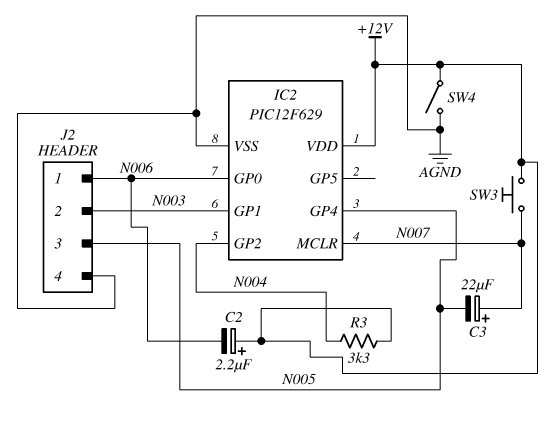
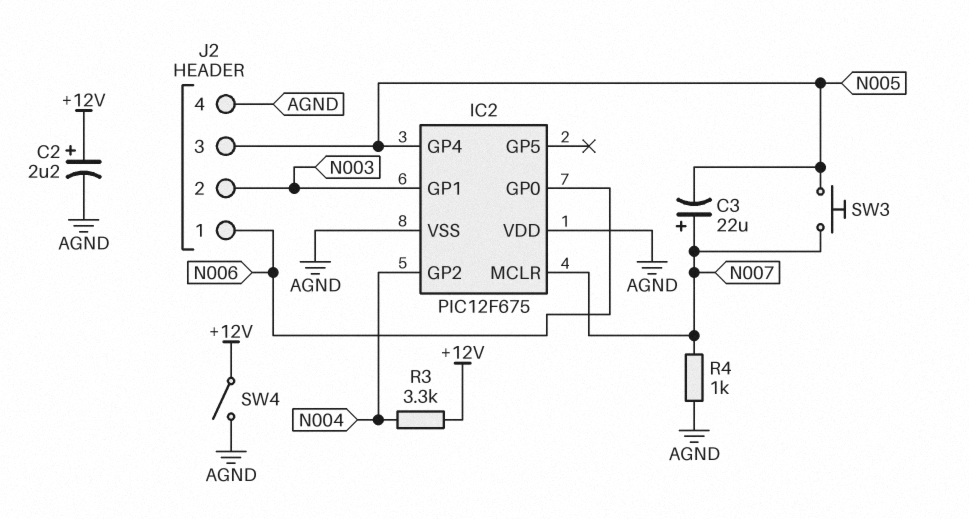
C2: 2.2uF (plus +12V, minus N006) -> 2.2uF (plus +12V, minus AGND)
IC2: PIC12F629 -> PIC12F675
IC2 pin VDD: +12V -> AGND
R4: none -> 1k (AGND, N007)
SW3: button (+12V, N007) -> button (N005, N007)

